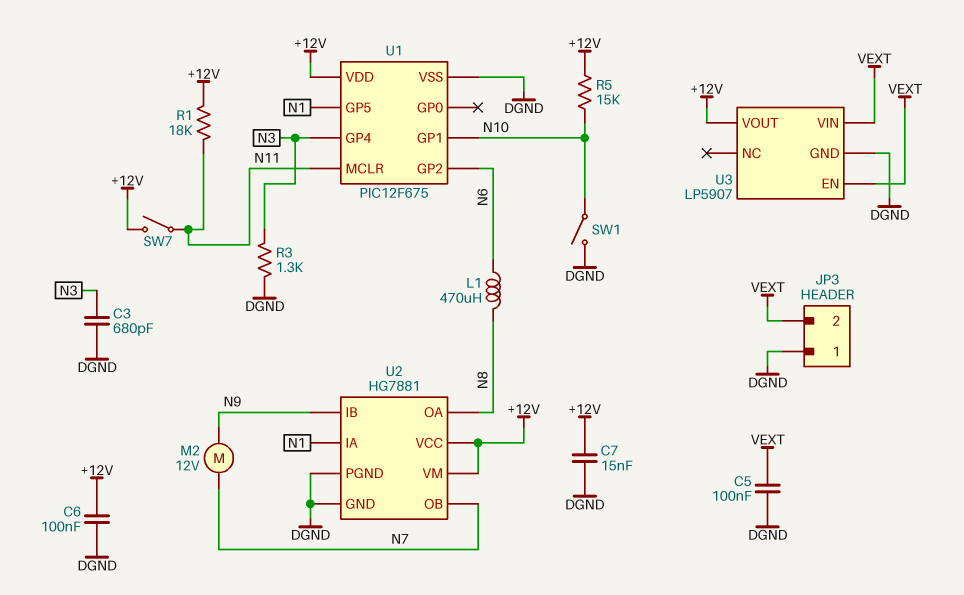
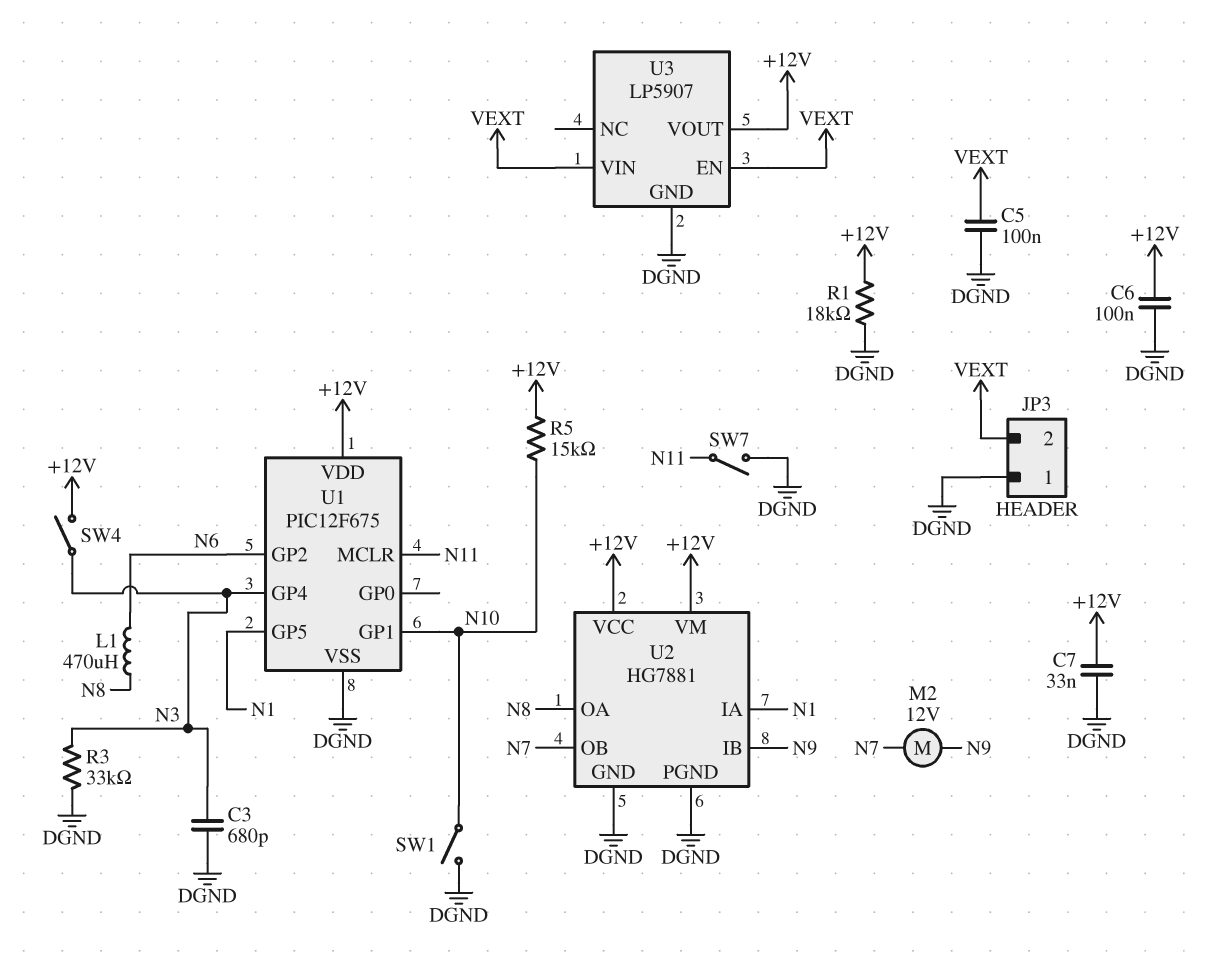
C7: 15nF (+12V, DGND) -> 33nF (+12V, DGND)
R1: 18k (+12V, N11) -> 18k (+12V, DGND)
R3: 1.3k (DGND, N3) -> 33k (DGND, N3)
SW4: none -> switch (+12V, N3)
SW7: switch (+12V, N11) -> switch (DGND, N11)

